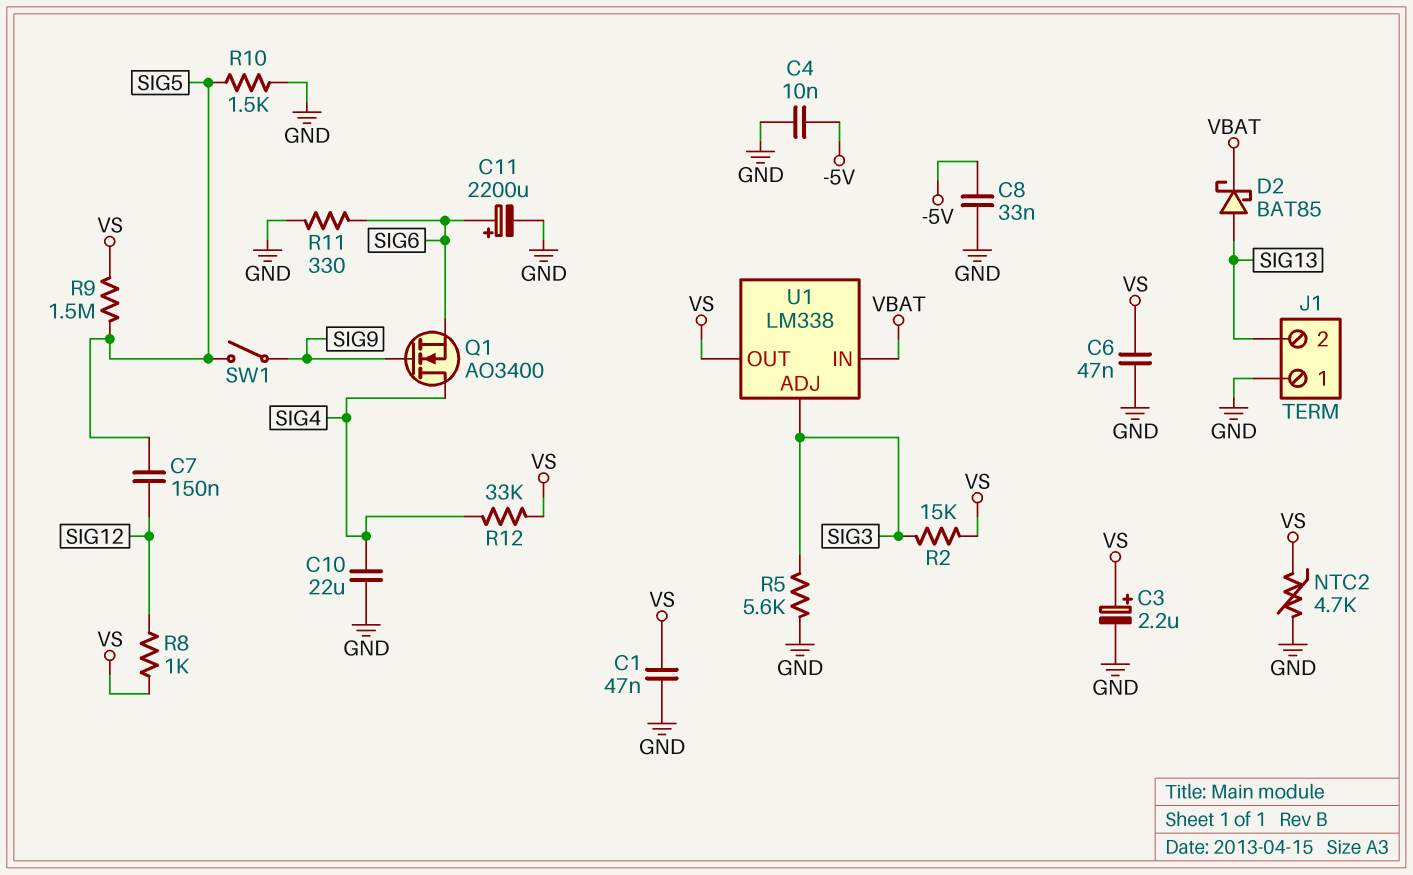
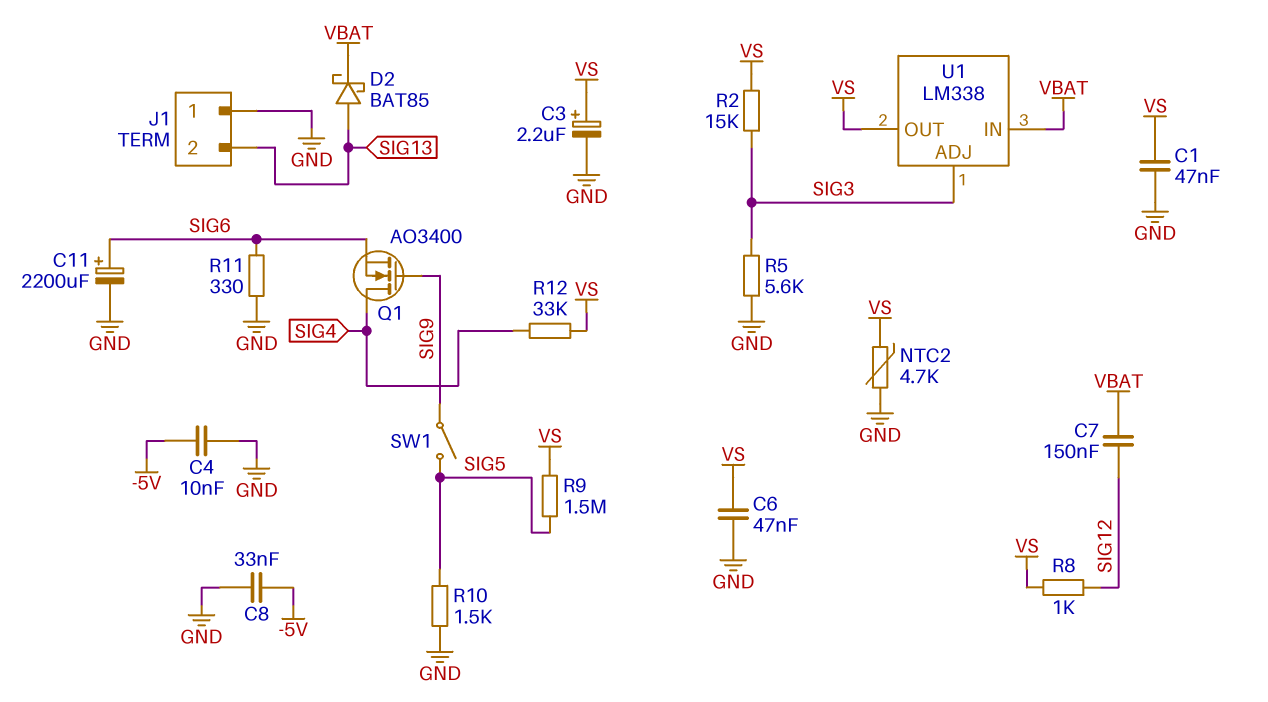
C7: 150nF (SIG5, SIG12) -> 150nF (SIG12, VBAT)
C10: 22uF (GND, SIG4) -> none

